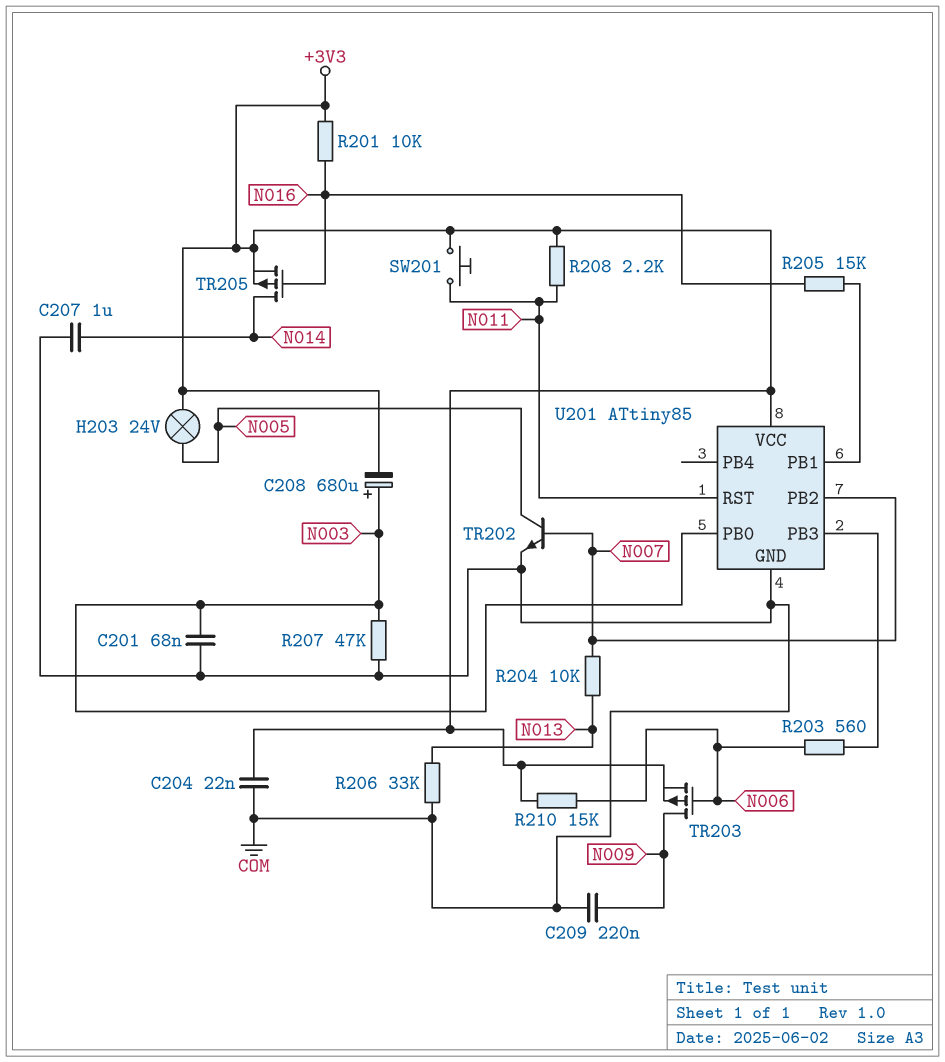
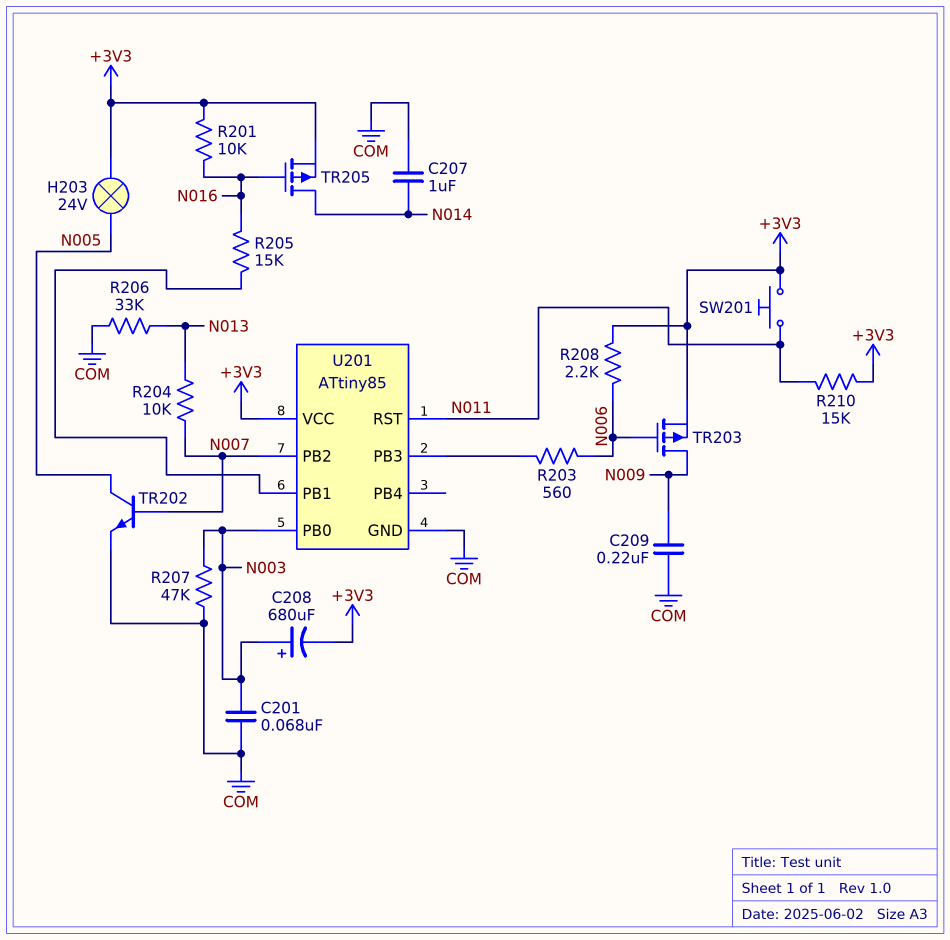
C204: 22nF (+3V3, COM) -> none
R208: 2.2k (+3V3, N011) -> 2.2k (+3V3, N006)
R210: 15k (+3V3, N006) -> 15k (+3V3, N011)

